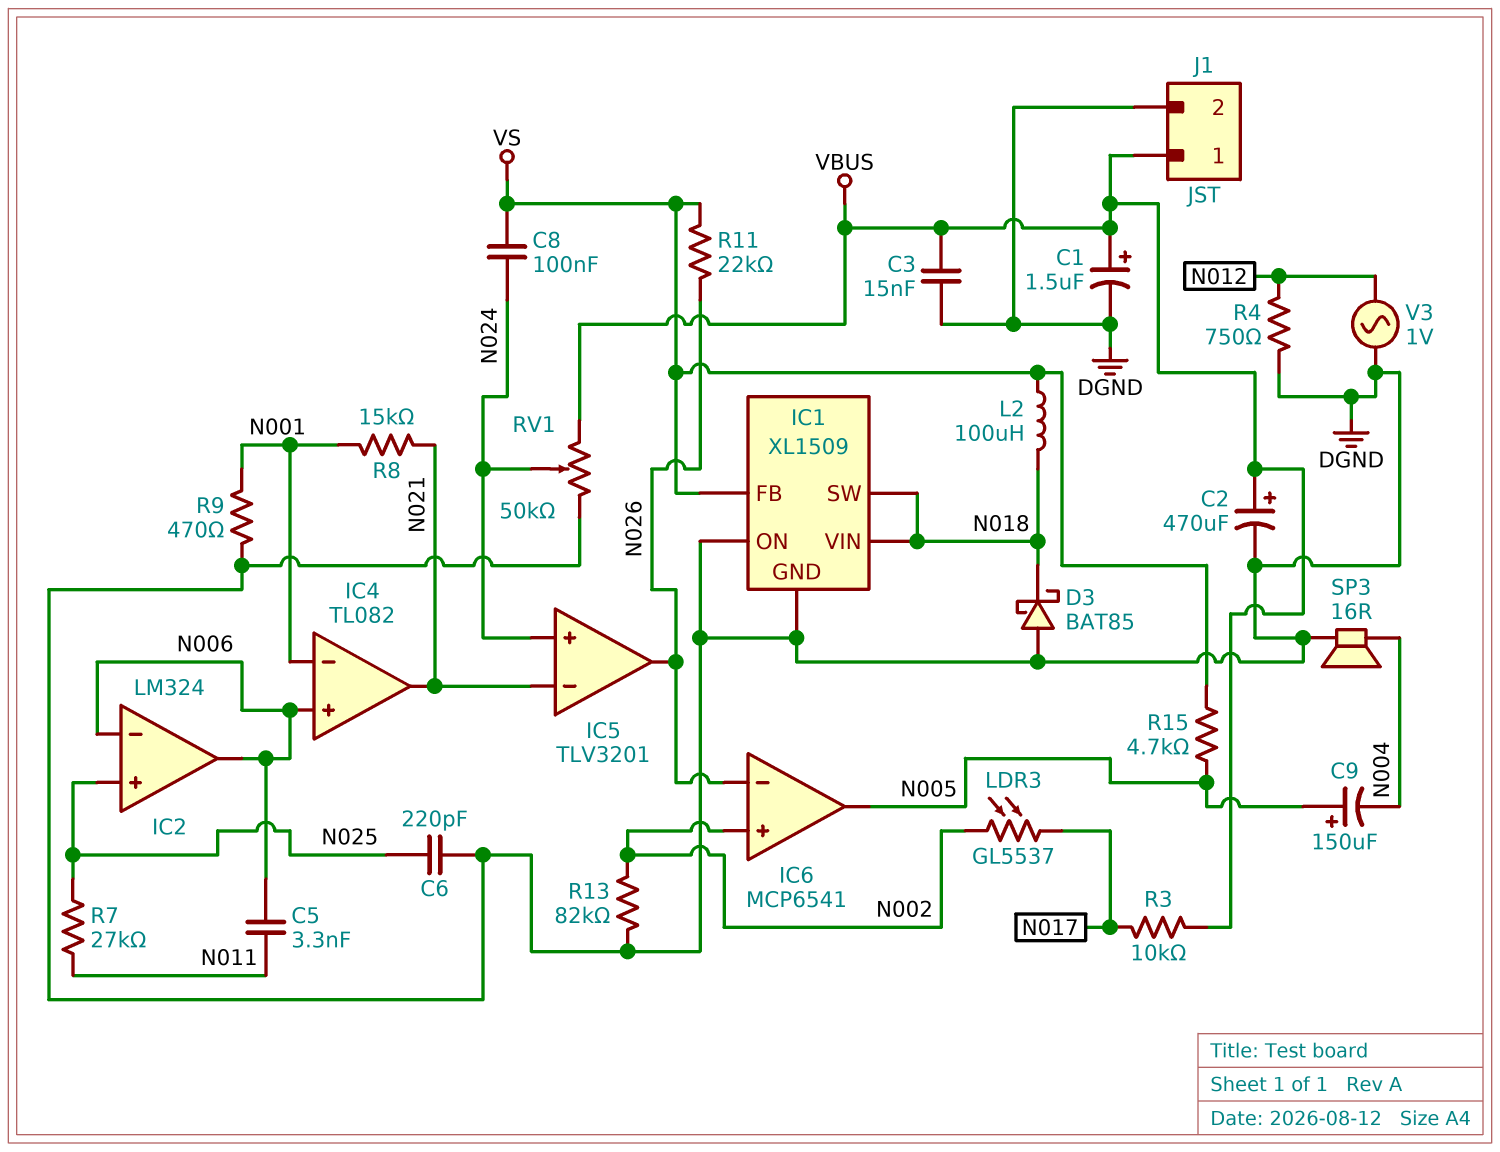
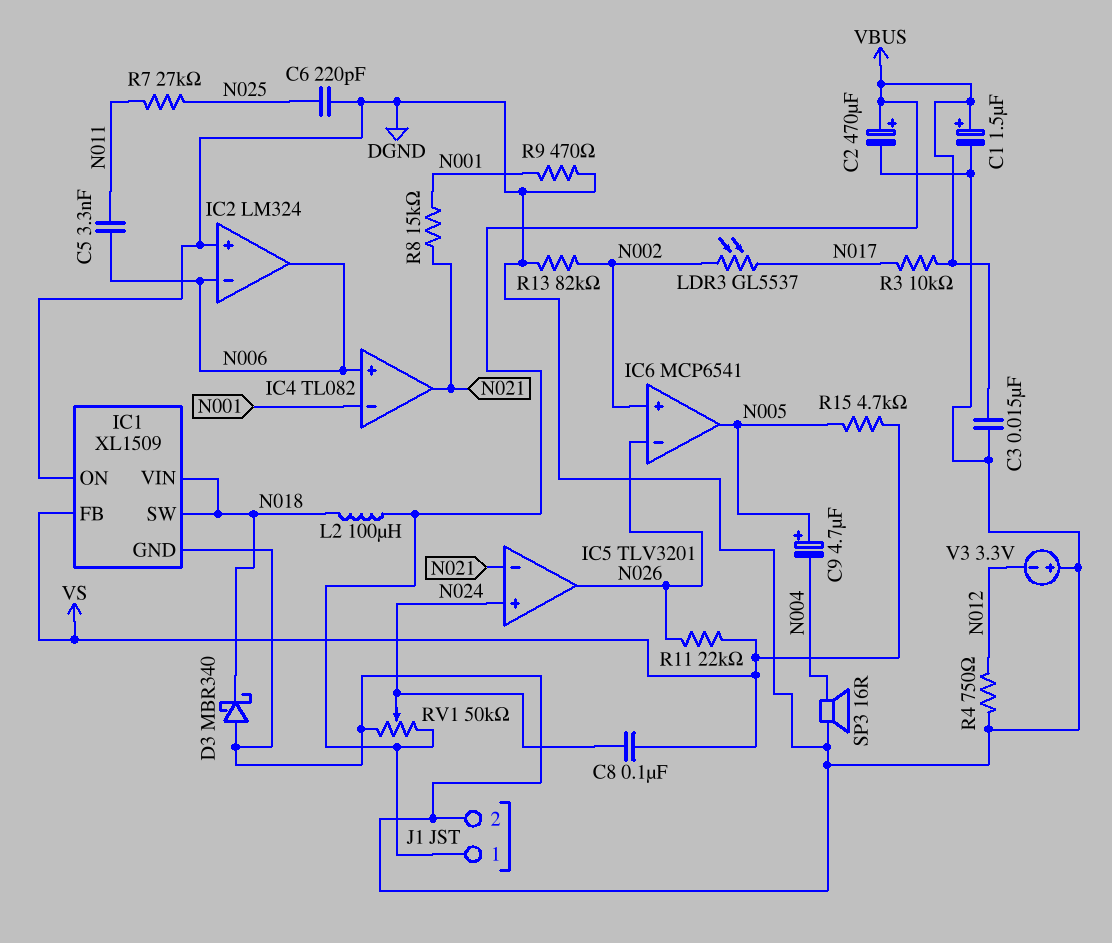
C9: 150uF (plus N005, minus N004) -> 4.7uF (plus N005, minus N004)
D3: schottky BAT85 (A DGND, K N018) -> schottky MBR340 (A DGND, K N018)
IC2 pin in+: N025 -> DGND
L2: 100uH (N018, VS) -> 100uH (N018, VBUS)
V3: AC 1V (DGND, N012) -> 3.3V (plus DGND, minus N012)

